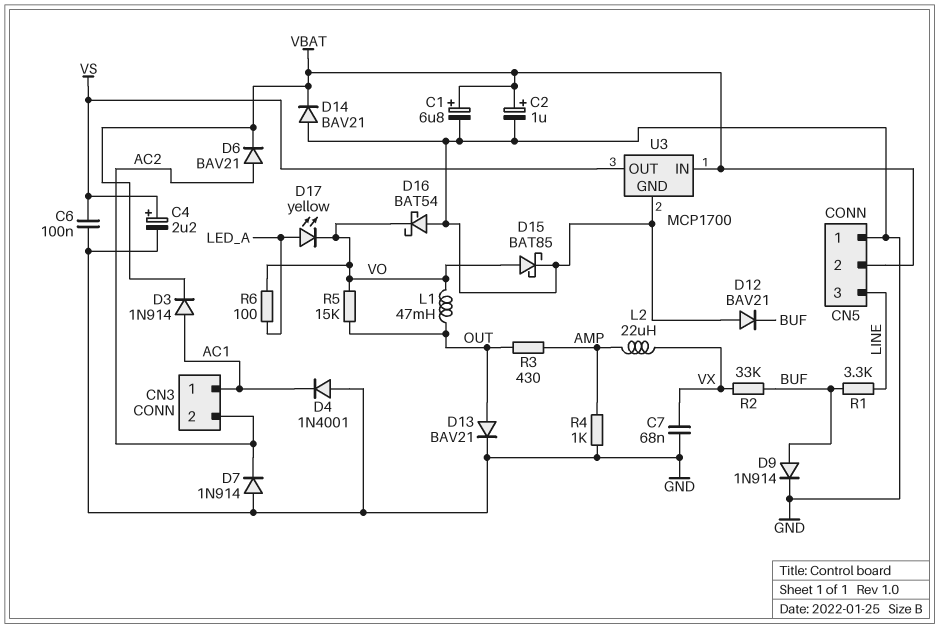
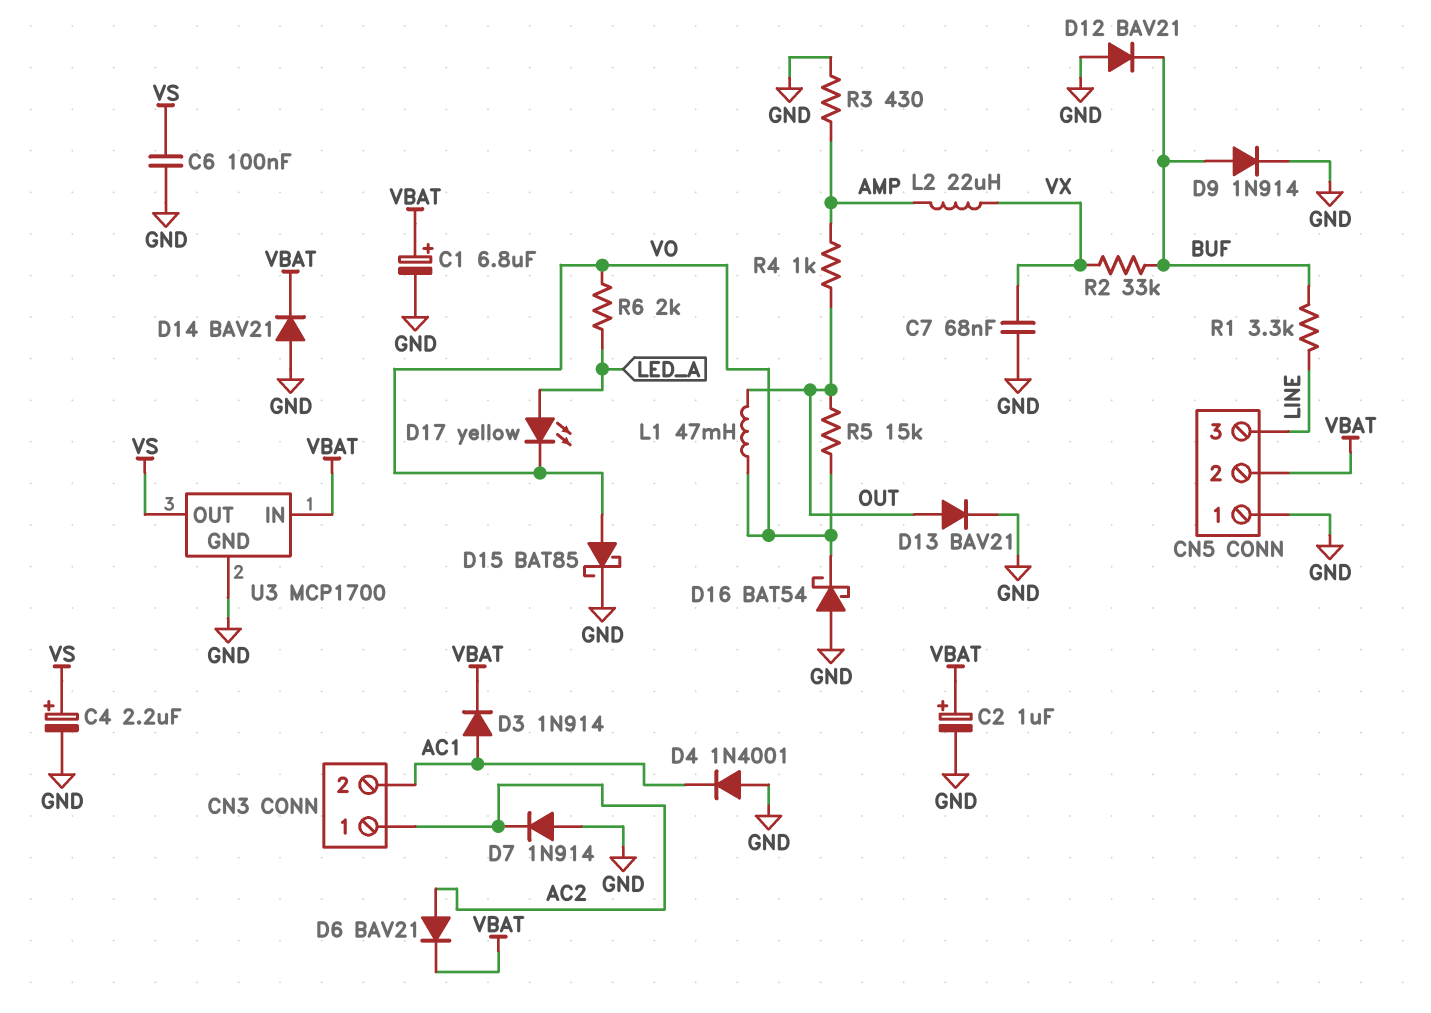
CN3 pin 1: AC1 -> AC2
CN3 pin 2: AC2 -> AC1
R3: 430 (AMP, OUT) -> 430 (AMP, GND)
R4: 1k (AMP, GND) -> 1k (AMP, OUT)
R6: 100 (LED_A, VO) -> 2k (LED_A, VO)

